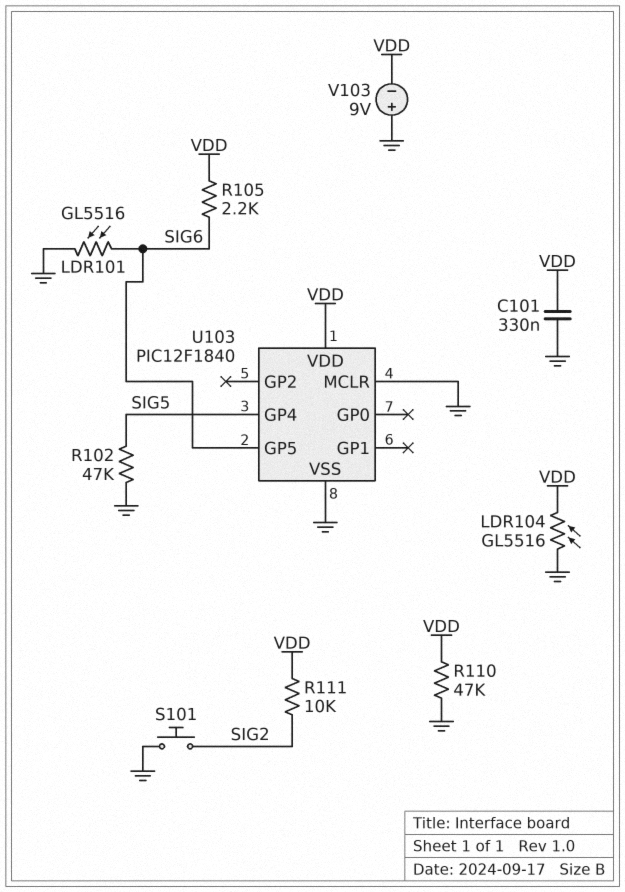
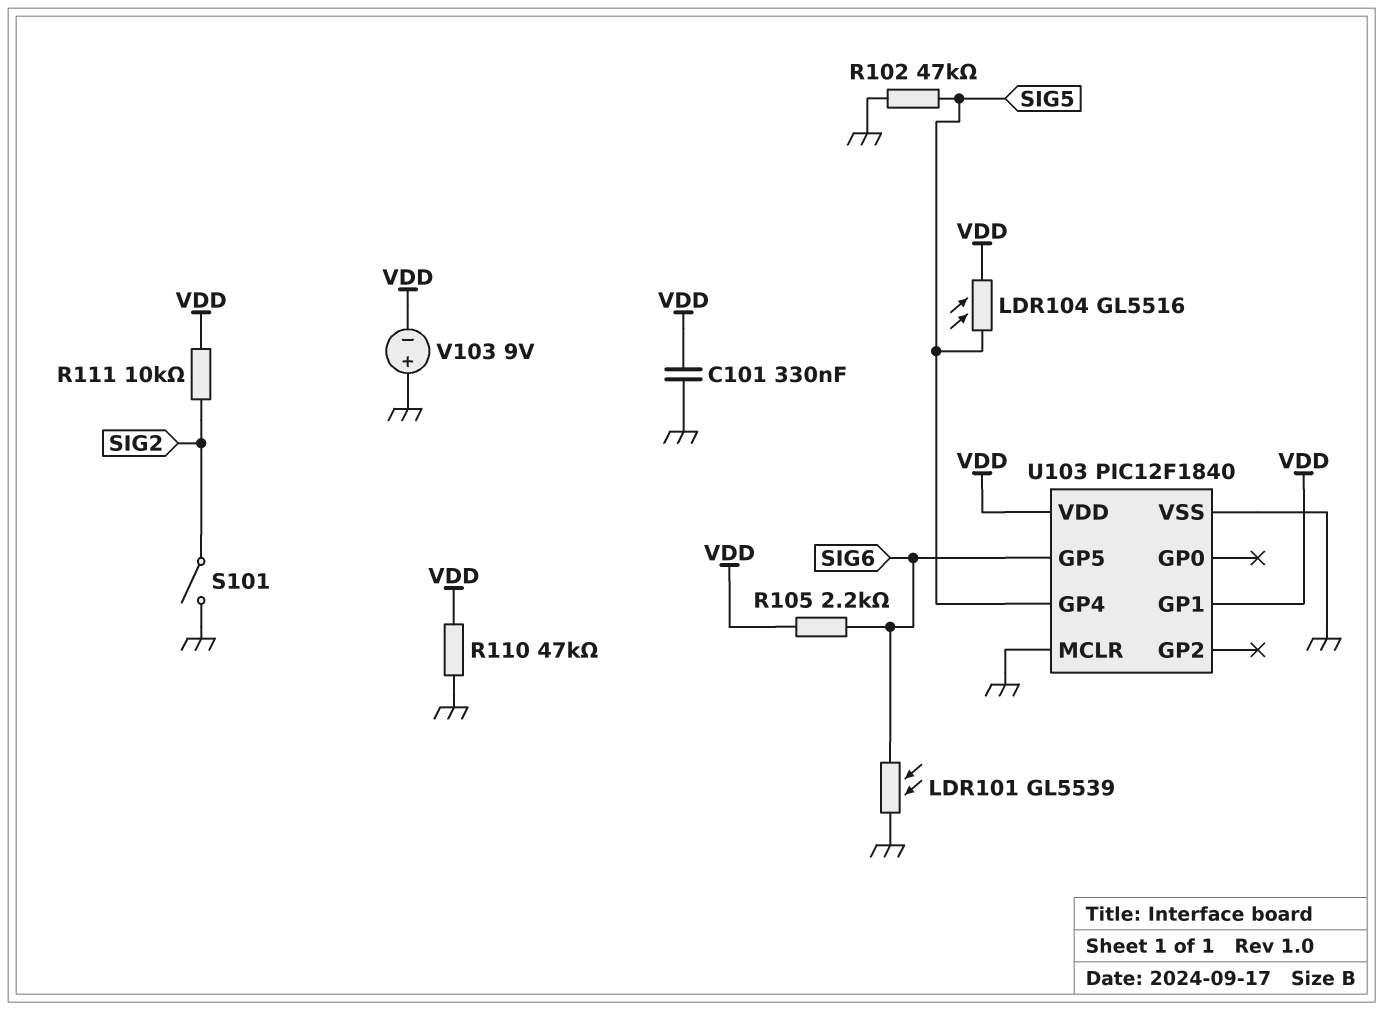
LDR101: GL5516 (GND, SIG6) -> GL5539 (GND, SIG6)
LDR104: GL5516 (GND, VDD) -> GL5516 (SIG5, VDD)
S101: button (GND, SIG2) -> switch (GND, SIG2)
U103 pin GP1: none -> VDD

